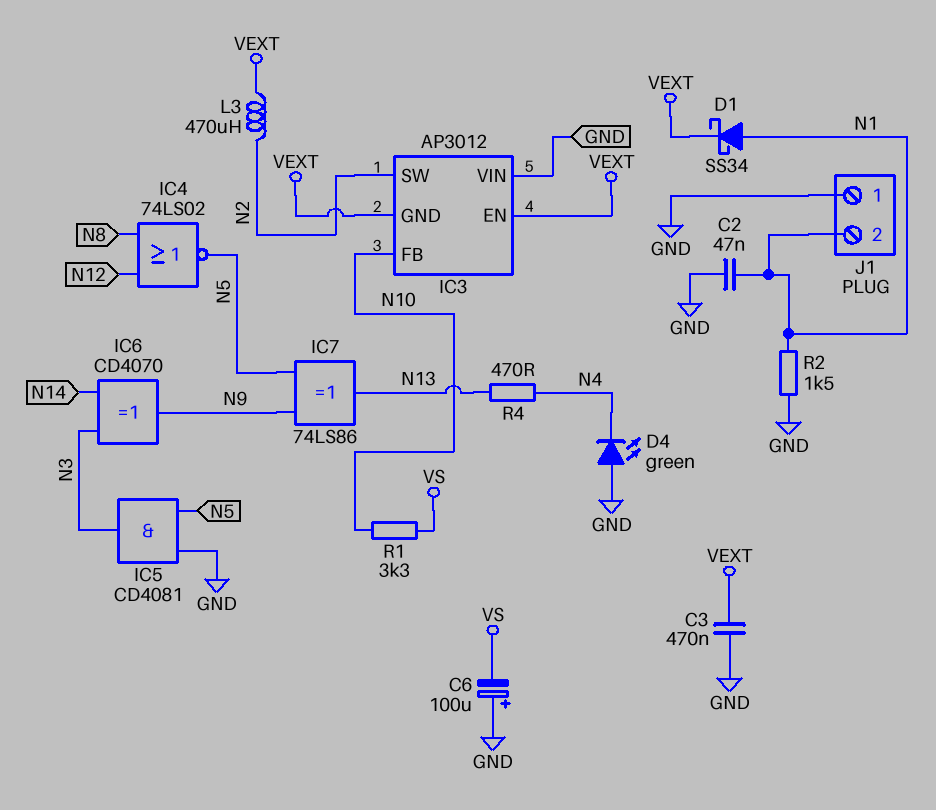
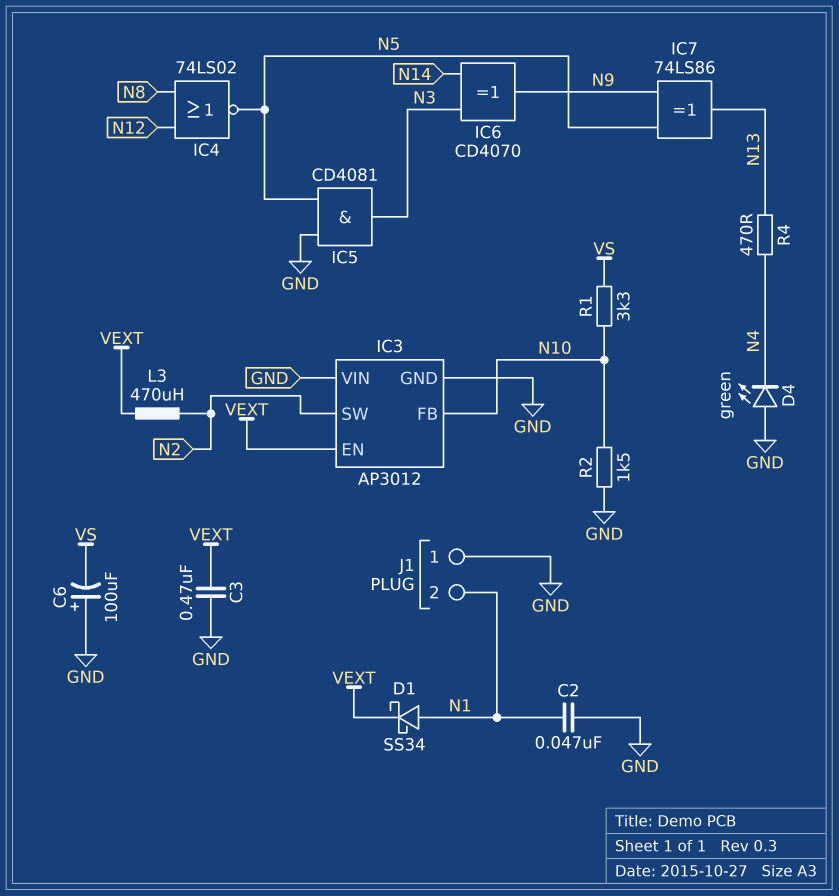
IC3 pin GND: VEXT -> GND
R2: 1.5k (GND, N1) -> 1.5k (GND, N10)

